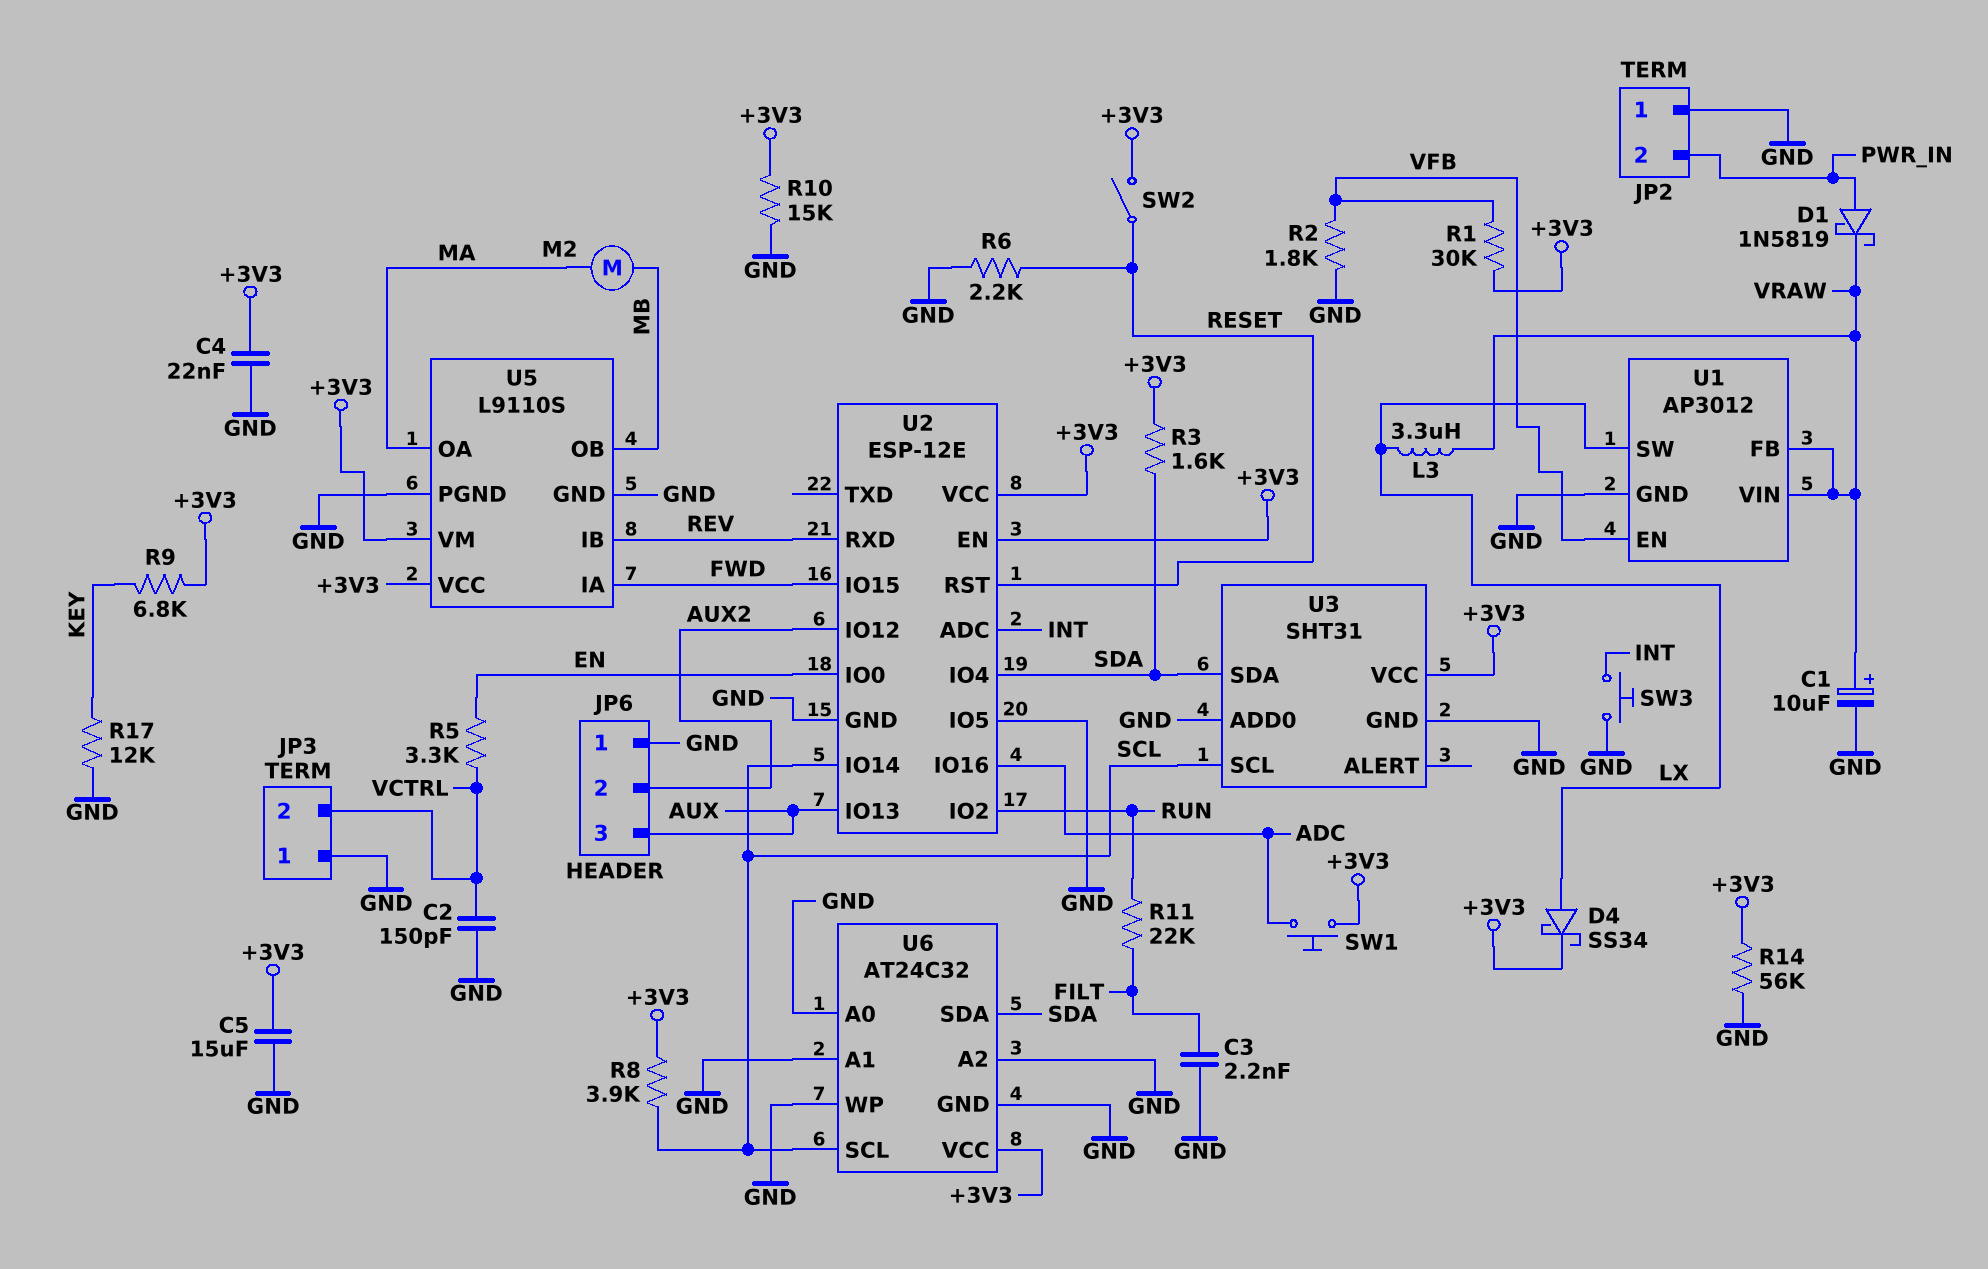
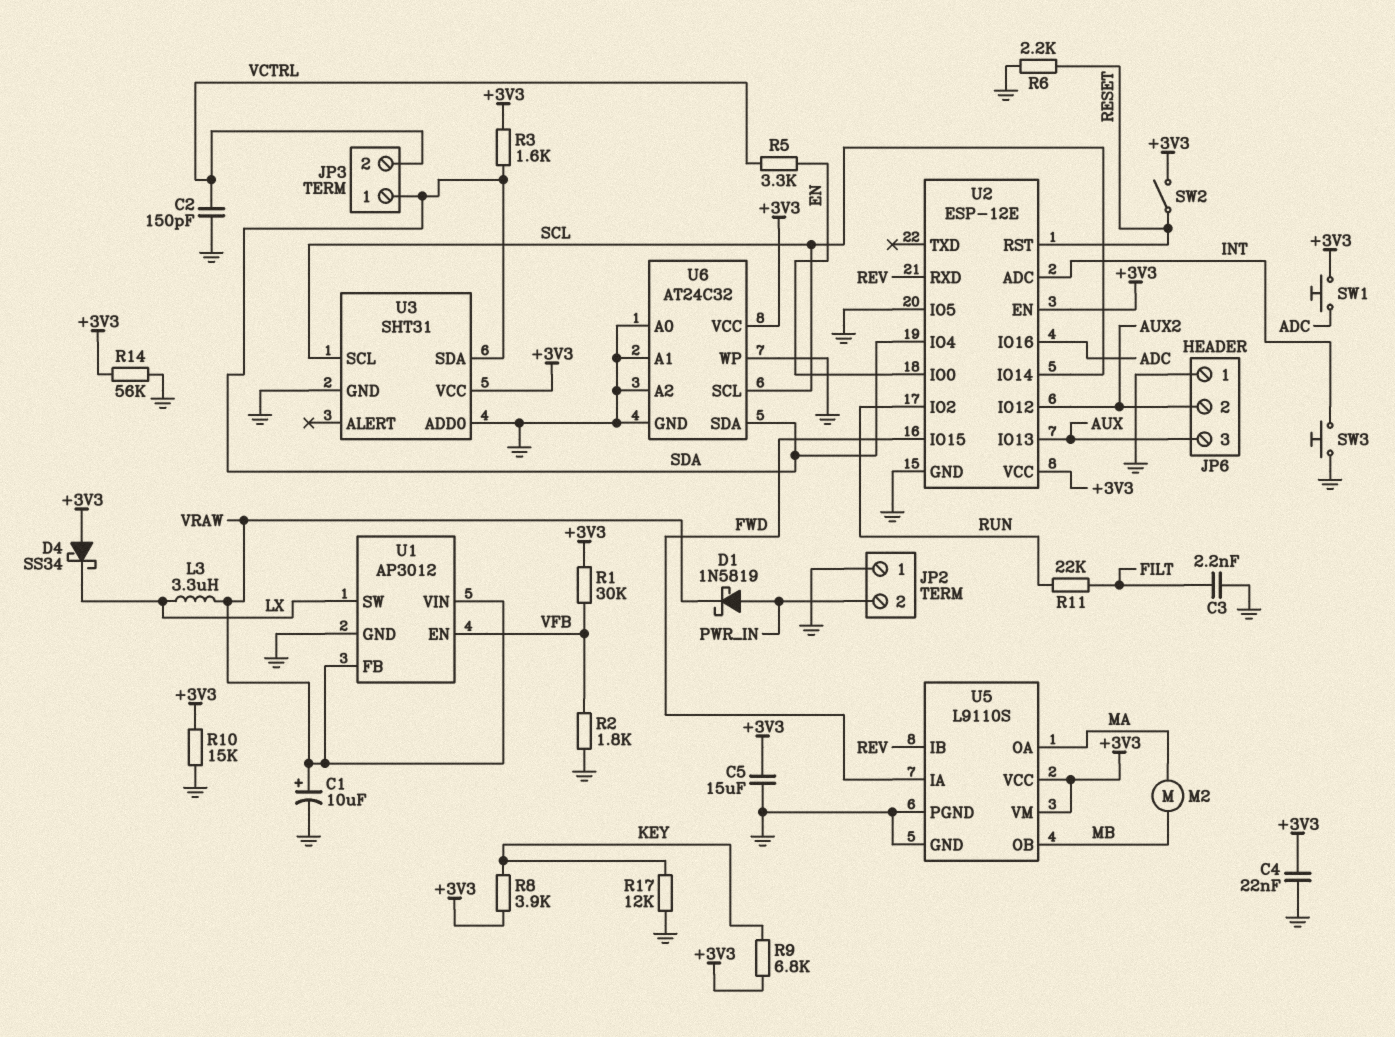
D4: schottky SS34 (A LX, K +3V3) -> schottky SS34 (A +3V3, K LX)
JP3 pin 1: GND -> SDA
R8: 3.9k (+3V3, SCL) -> 3.9k (+3V3, KEY)

